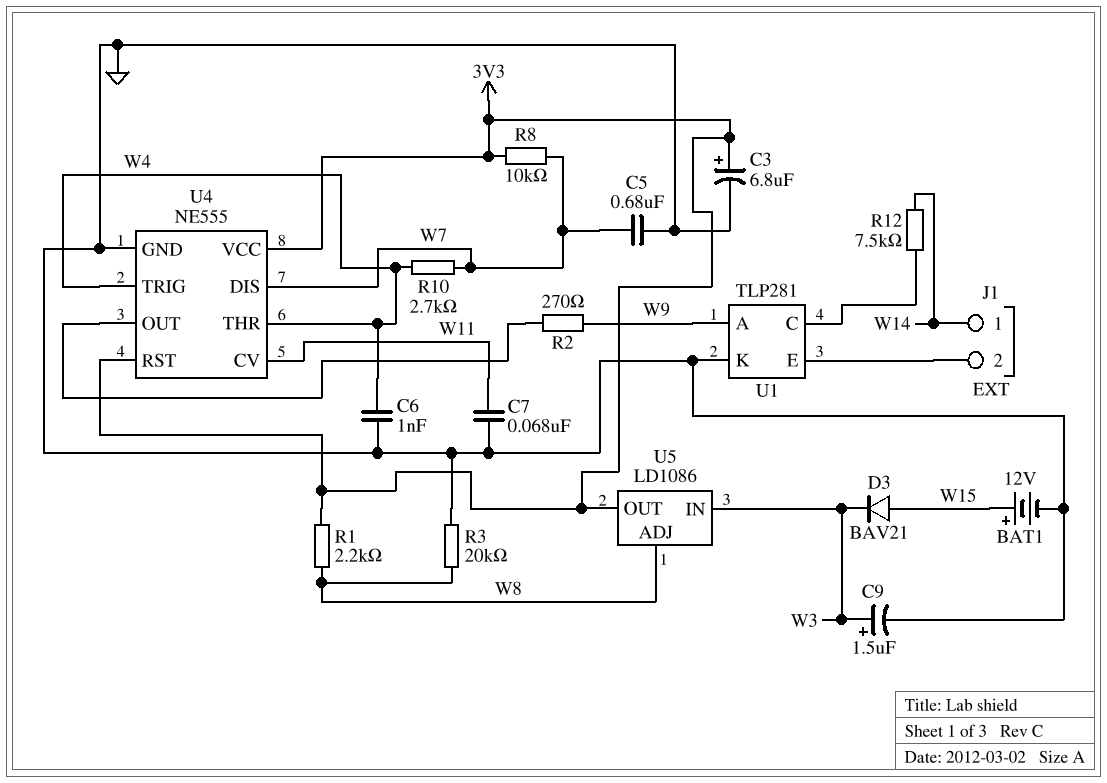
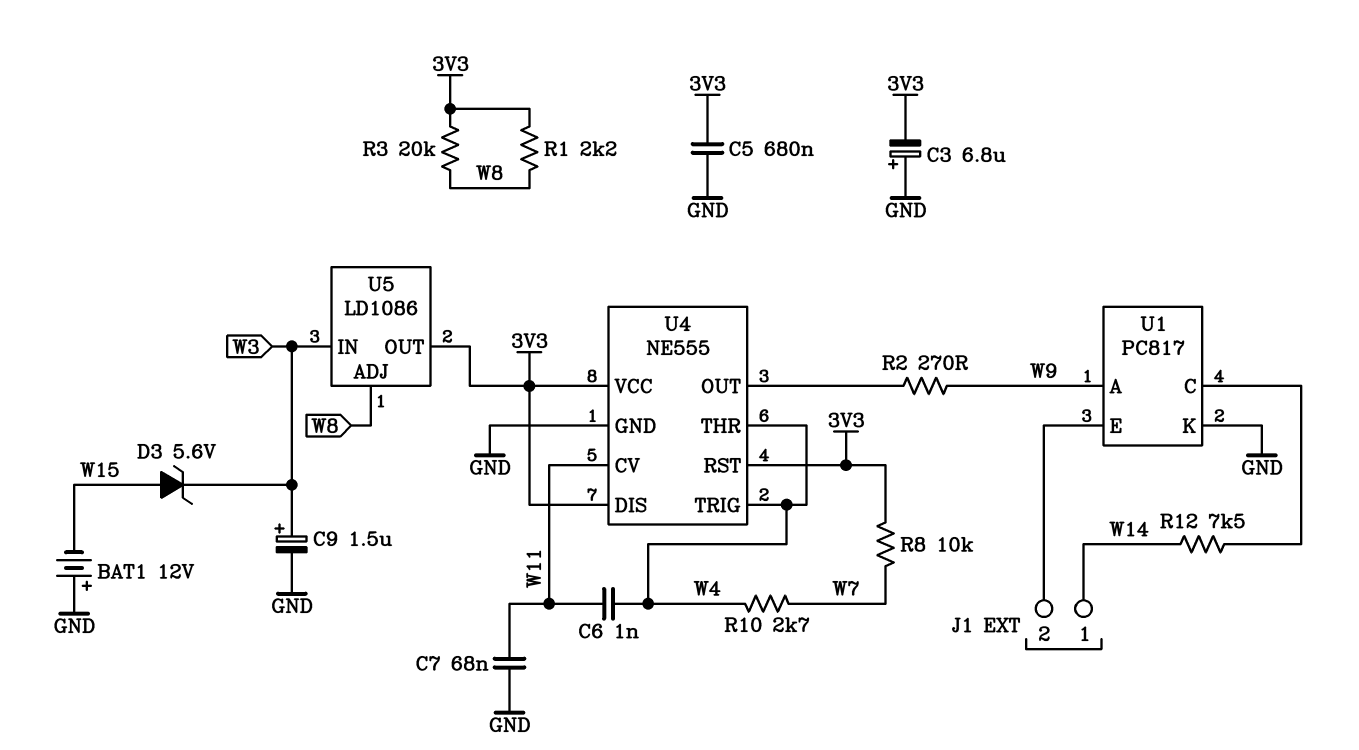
BAT1: 12V (plus W15, minus GND) -> 12V (plus GND, minus W15)
C3: 6.8uF (plus 3V3, minus GND) -> 6.8uF (plus GND, minus 3V3)
C5: 680nF (GND, W7) -> 680nF (3V3, GND)
C6: 1nF (GND, W4) -> 1nF (W4, W11)
D3: diode BAV21 (A W15, K W3) -> zener 5.6V (A W15, K W3)
R3: 20k (GND, W8) -> 20k (3V3, W8)
U1: TLP281 -> PC817
U4 pin DIS: W7 -> 3V3

